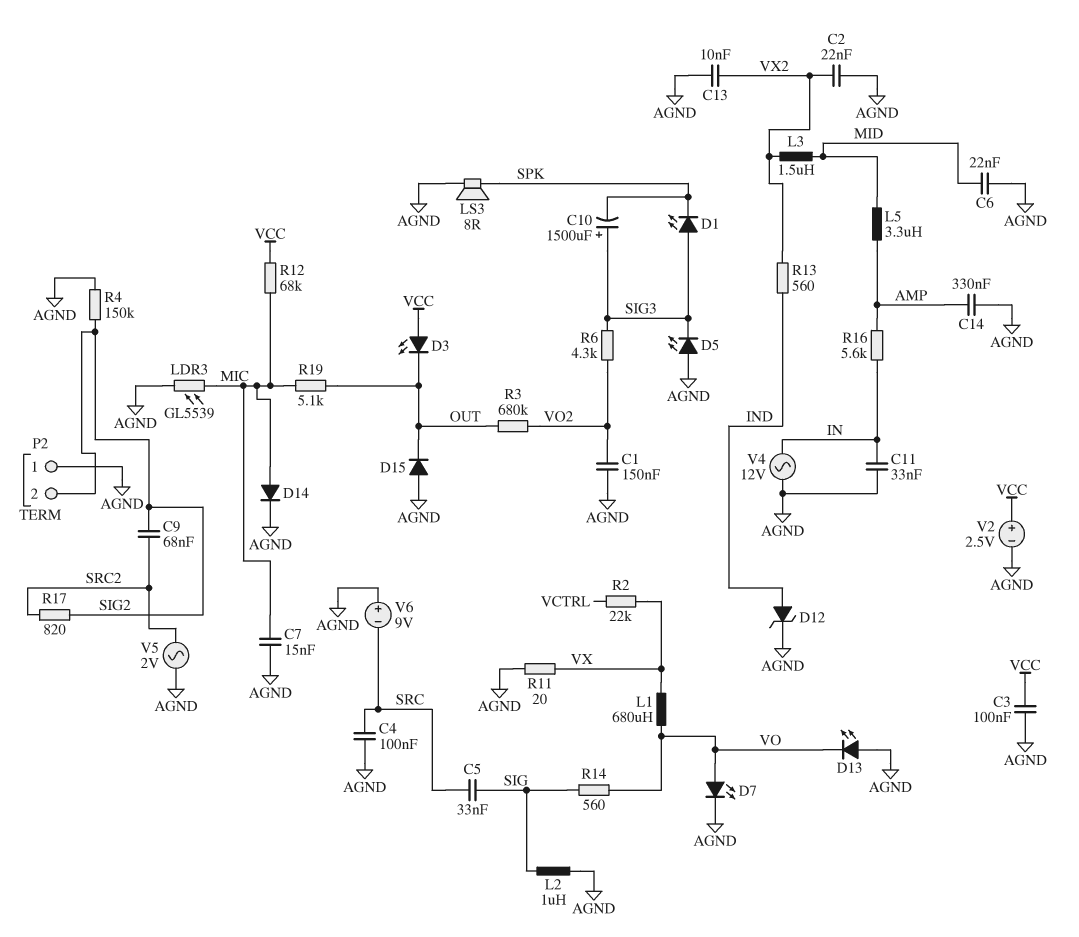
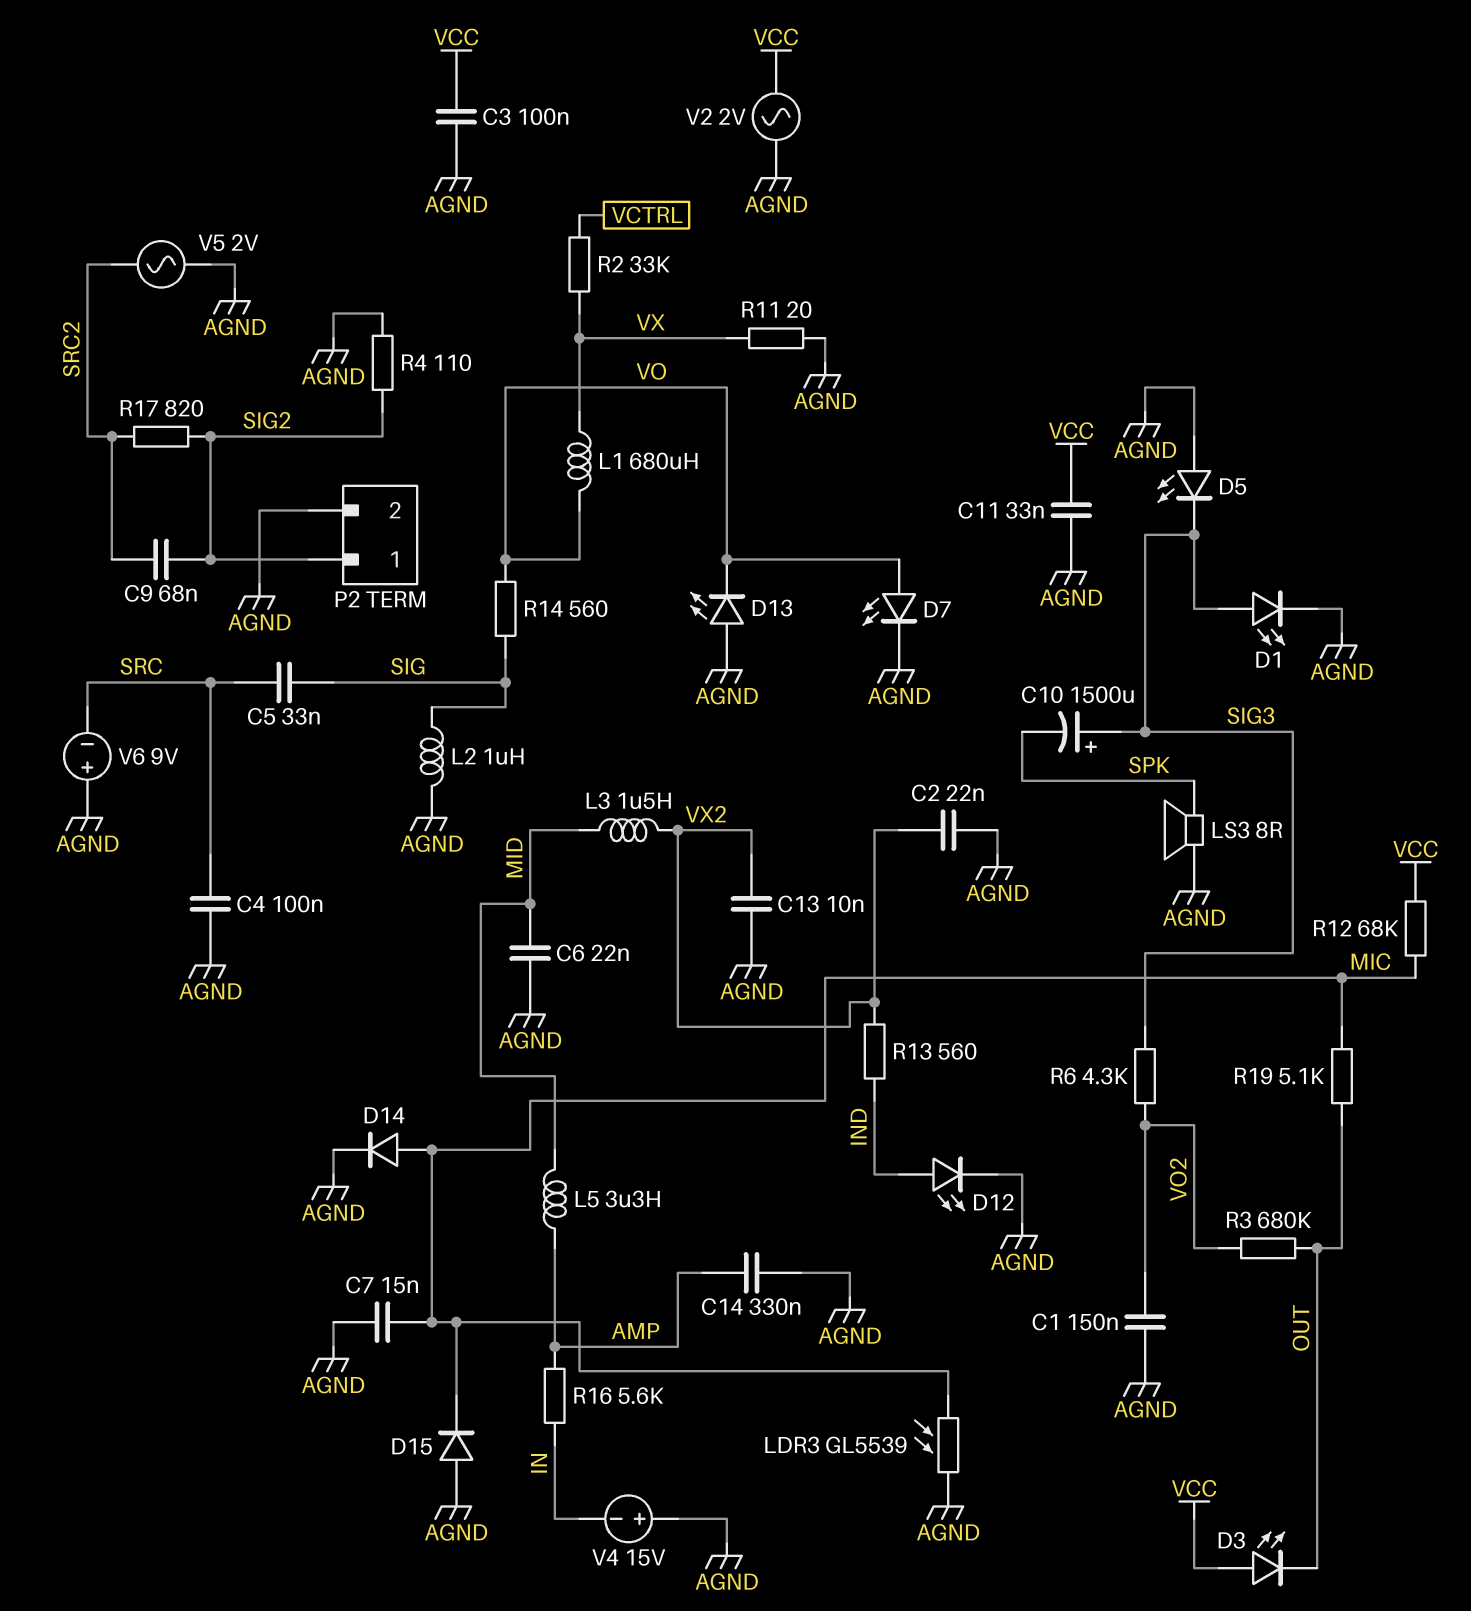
C11: 33nF (AGND, IN) -> 33nF (AGND, VCC)
D1: LED (A SIG3, K SPK) -> LED (A SIG3, K AGND)
D12: zener (A IND, K AGND) -> LED (A IND, K AGND)
D15: diode (A AGND, K OUT) -> diode (A AGND, K MIC)
P2 pin 1: AGND -> SIG2
P2 pin 2: SIG2 -> AGND
R2: 22k (VCTRL, VX) -> 33k (VCTRL, VX)
R4: 150k (AGND, SIG2) -> 110 (AGND, SIG2)
V2: 2.5V (plus VCC, minus AGND) -> AC 2V (AGND, VCC)
V4: AC 12V (AGND, IN) -> 15V (plus AGND, minus IN)

